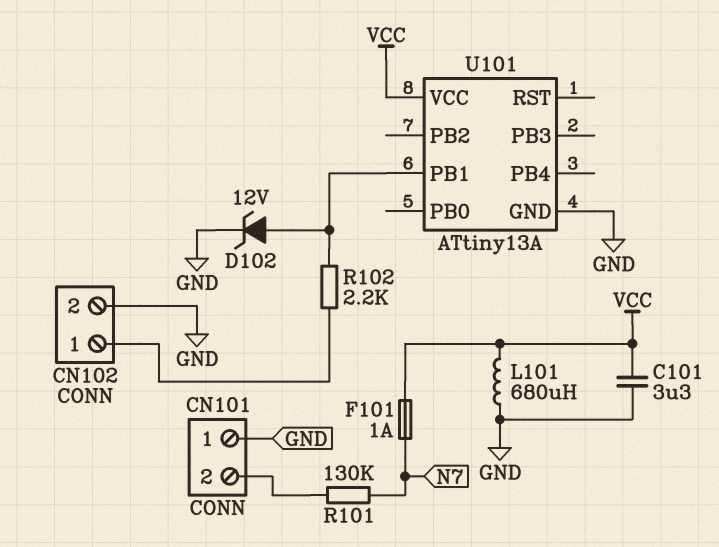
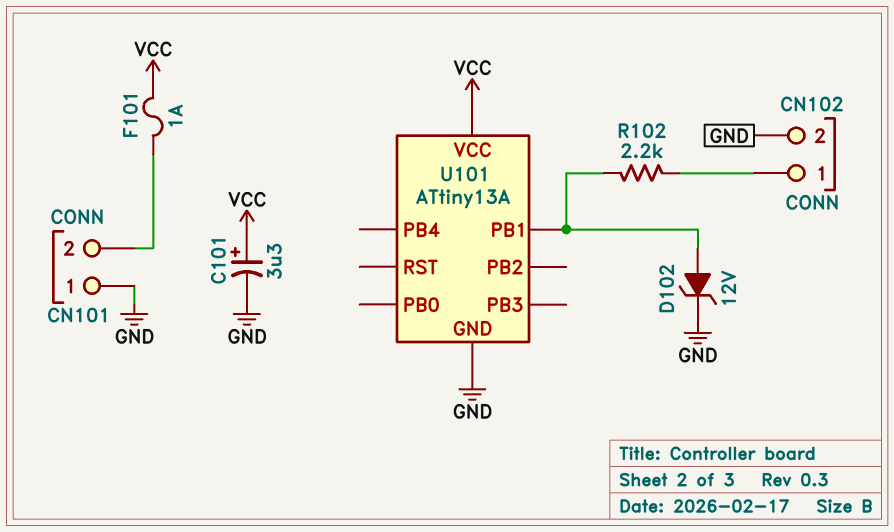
C101: 3.3uF (GND, VCC) -> 3.3uF (plus VCC, minus GND)
F101: 1A (N7, VCC) -> 1A (CN101/2, VCC)
L101: 680uH (GND, VCC) -> none
R101: 130k (CN101/2, N7) -> none

